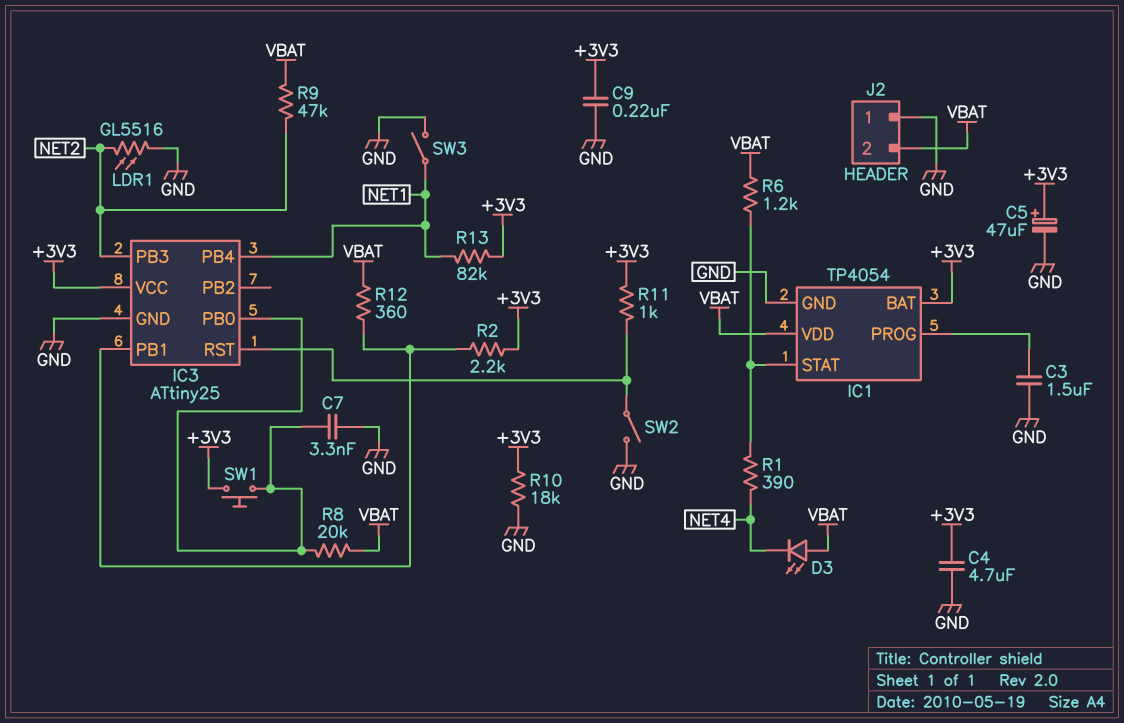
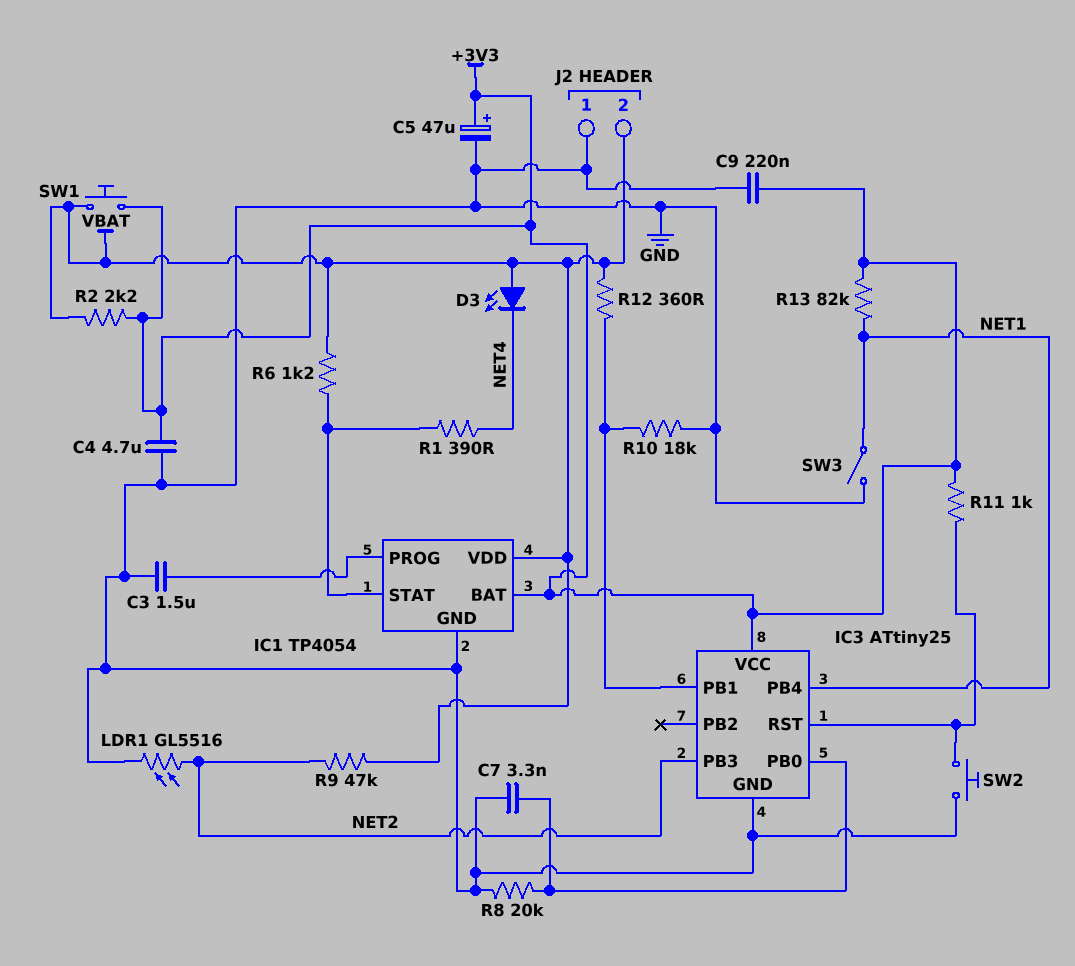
R2: 2.2k (+3V3, IC3/PB1) -> 2.2k (+3V3, VBAT)
R8: 20k (IC3/PB0, VBAT) -> 20k (GND, IC3/PB0)
R10: 18k (+3V3, GND) -> 18k (GND, IC3/PB1)
SW1: button (+3V3, IC3/PB0) -> button (+3V3, VBAT)
SW2: switch (GND, IC3/RST) -> button (GND, IC3/RST)

